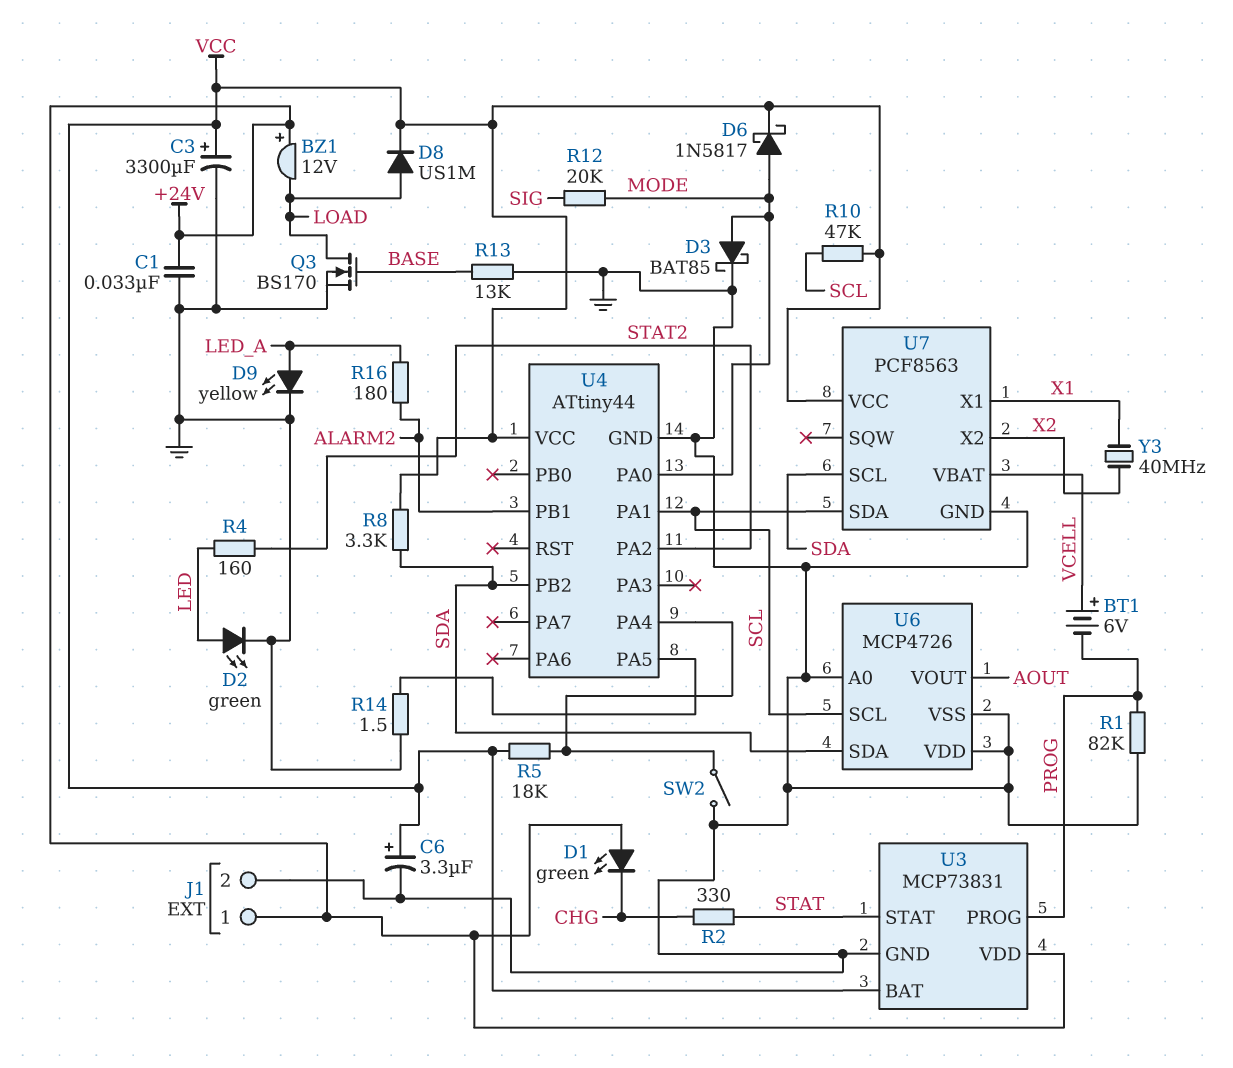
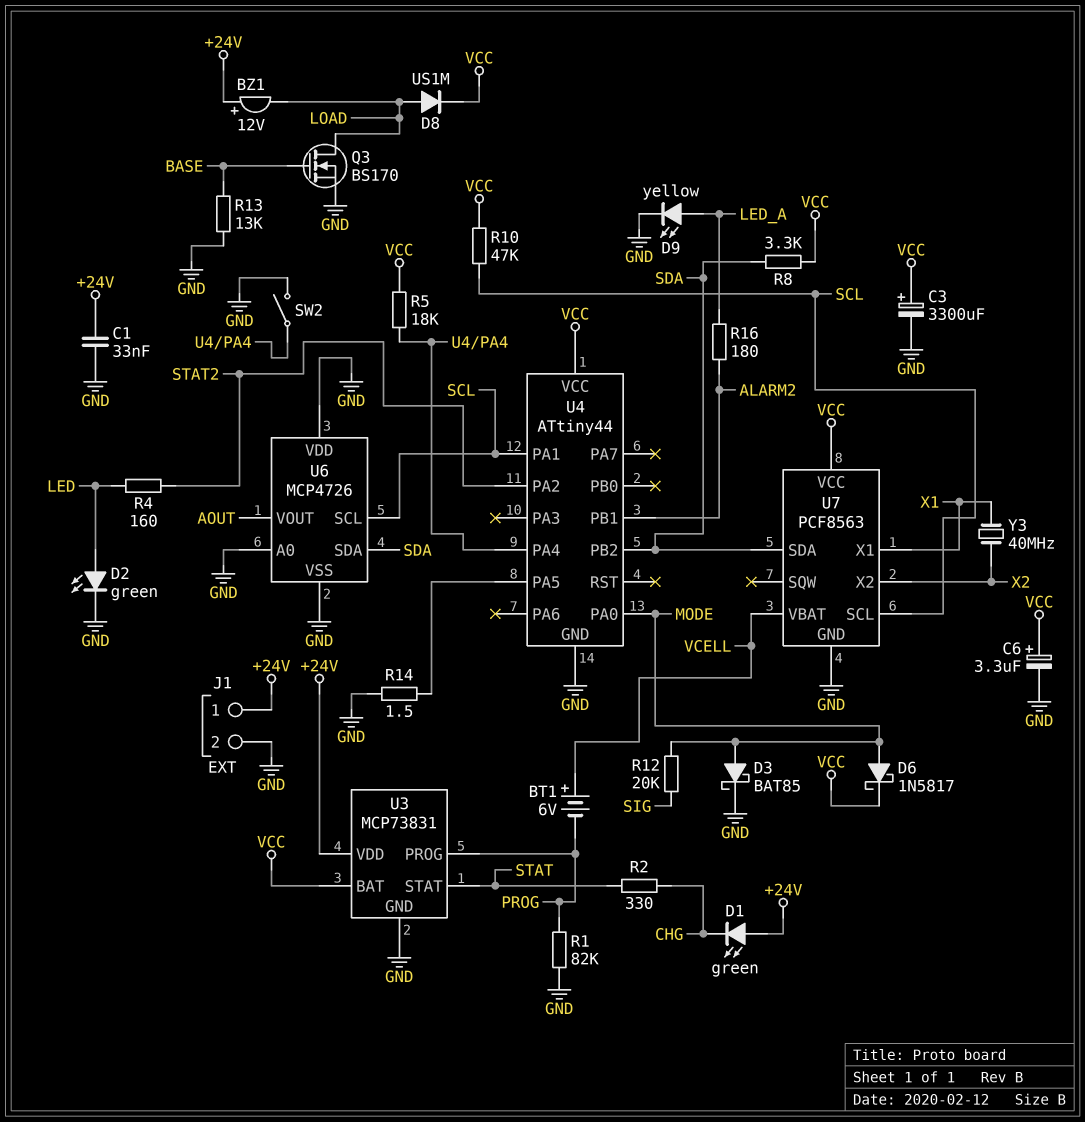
U7 pin SCL: SDA -> SCL
U7 pin SDA: SCL -> SDA

